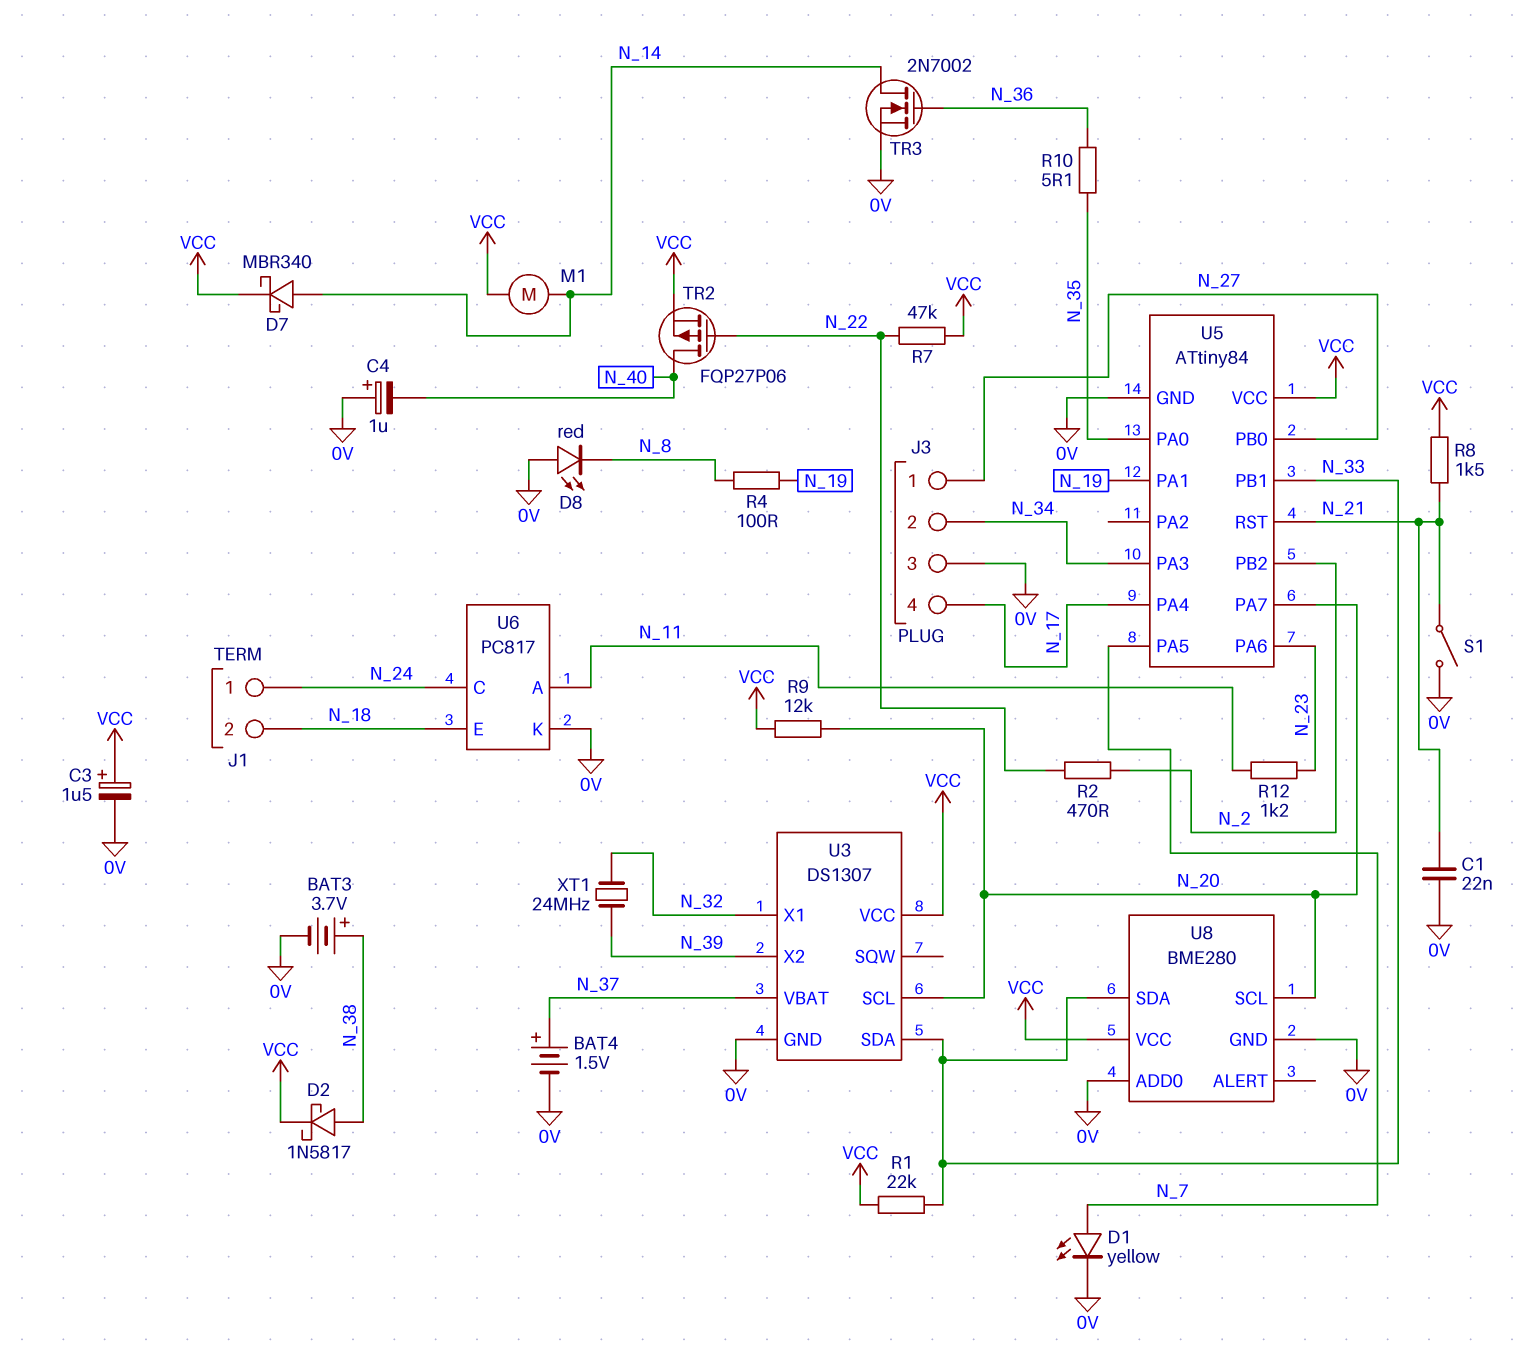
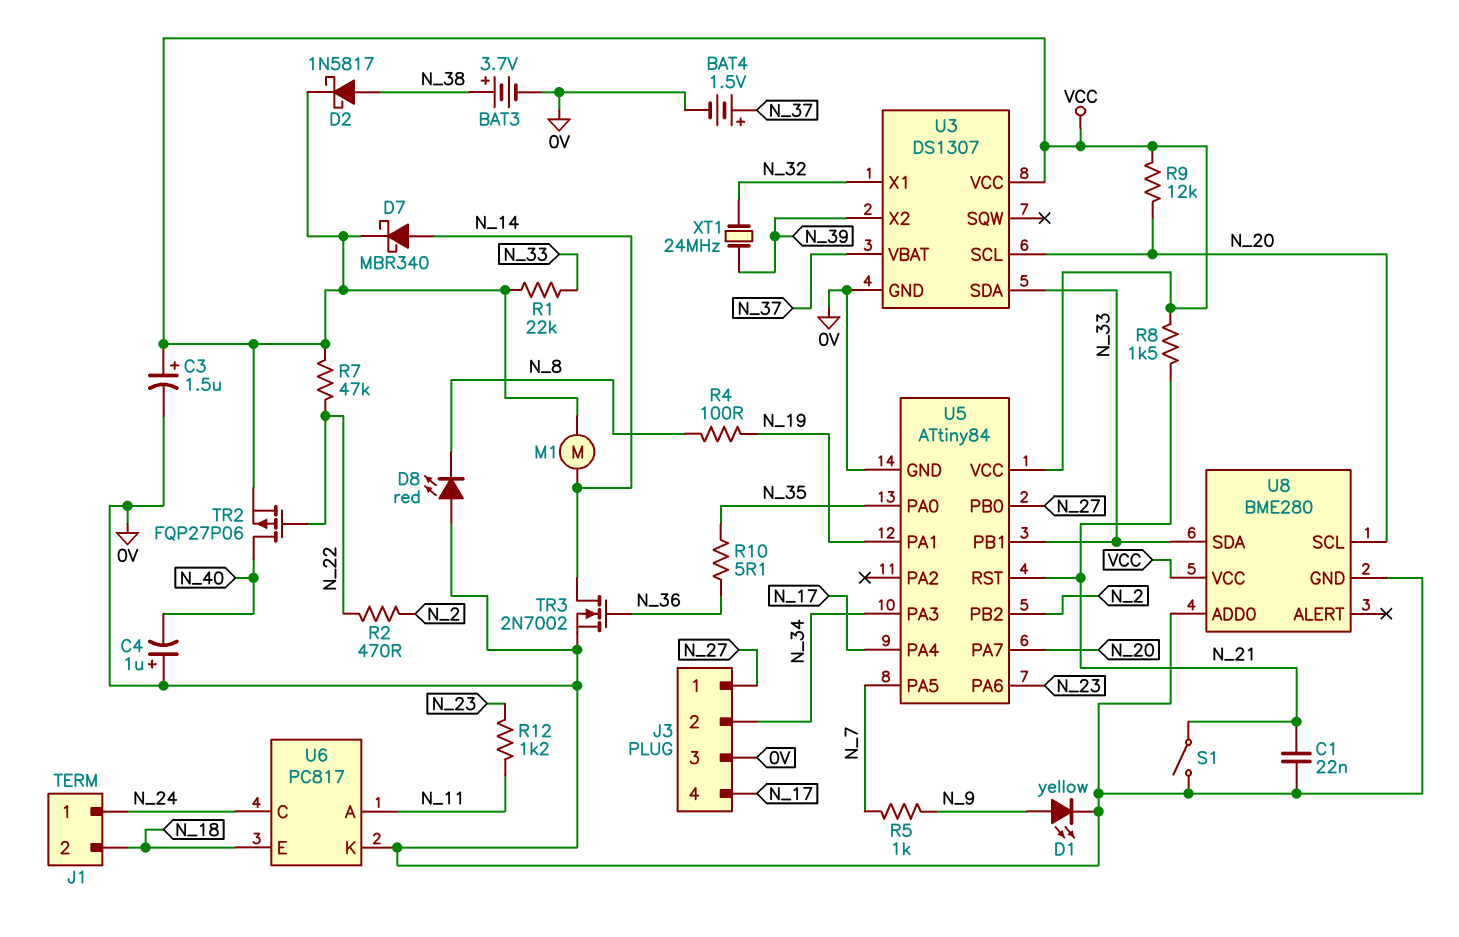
D1: LED yellow (A N_7, K 0V) -> LED yellow (A N_9, K 0V)
R5: none -> 1k (N_7, N_9)

